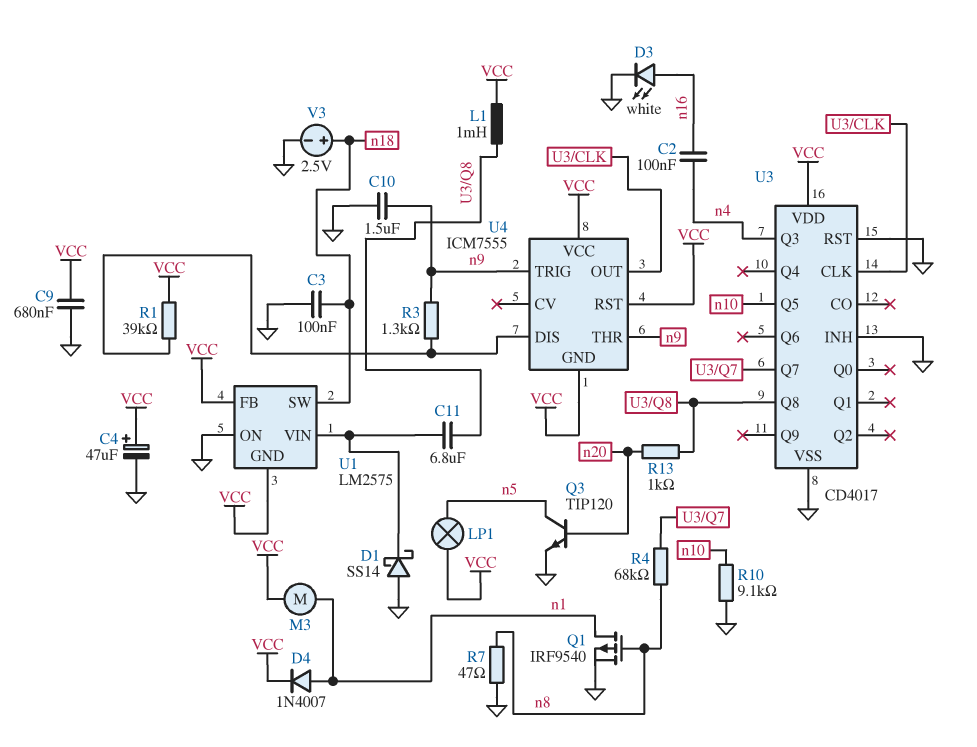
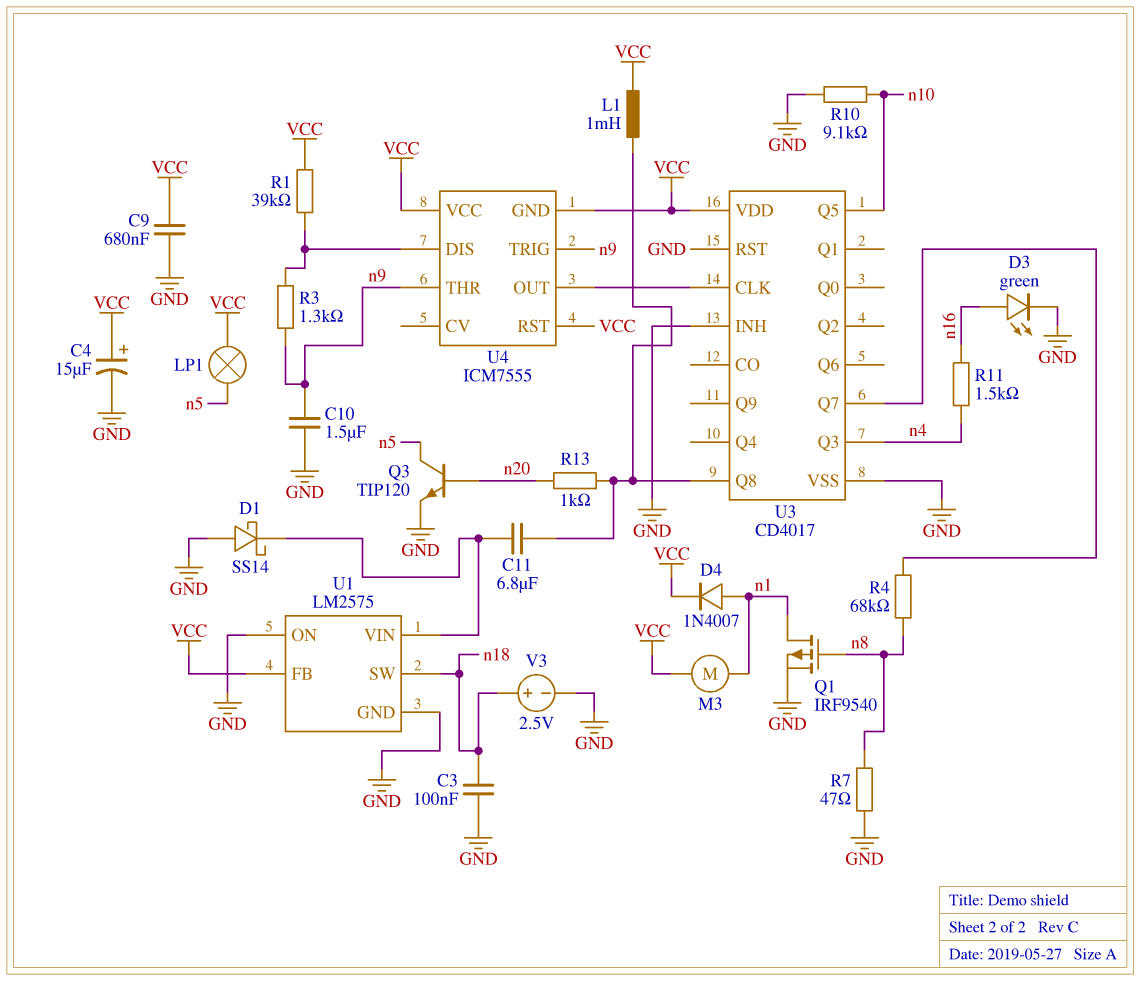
C2: 100nF (n4, n16) -> none
C4: 47uF (plus VCC, minus GND) -> 15uF (plus VCC, minus GND)
D3: LED white (A n16, K GND) -> LED green (A n16, K GND)
R11: none -> 1.5k (n4, n16)
U1 pin GND: VCC -> GND

